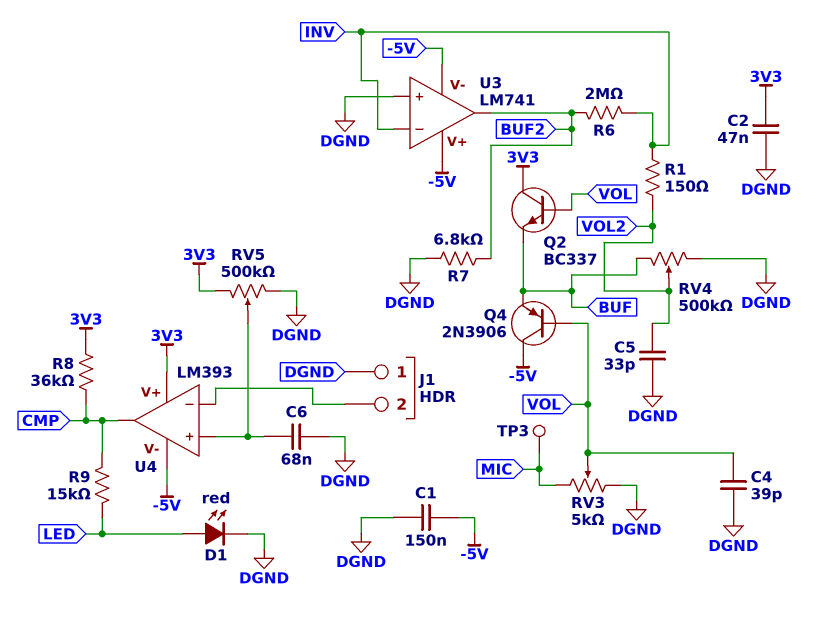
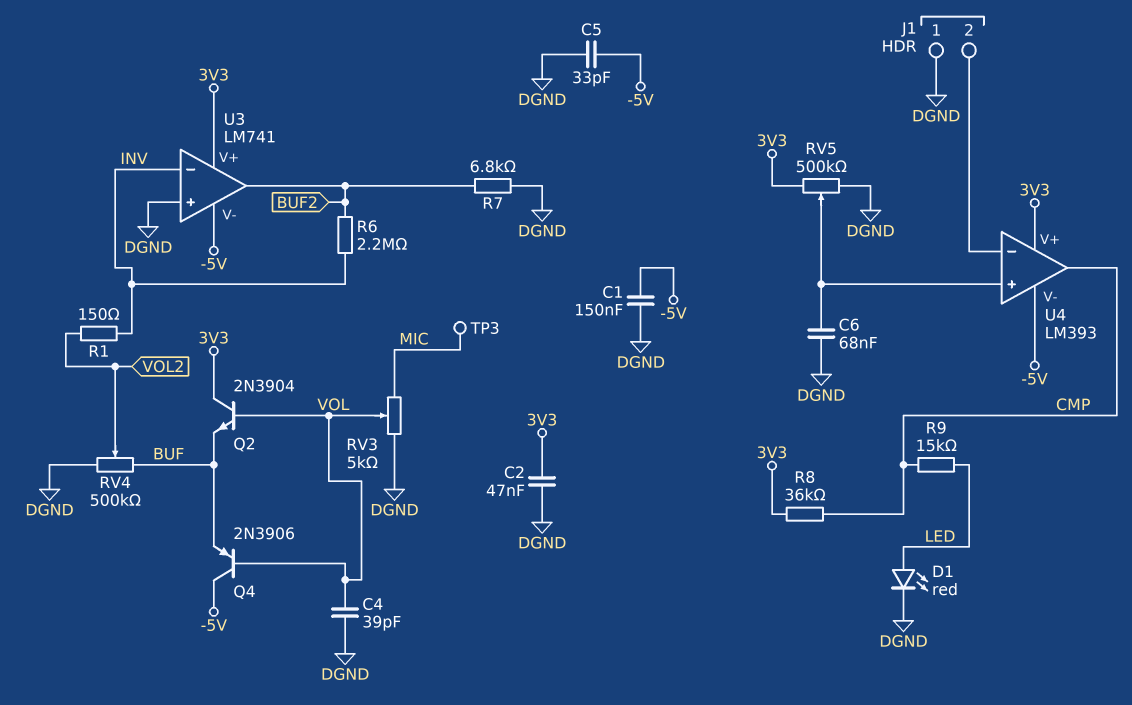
C5: 33pF (DGND, VOL2) -> 33pF (-5V, DGND)
Q2: NPN BC337 (B VOL, C 3V3, E BUF) -> NPN 2N3904 (B VOL, C 3V3, E BUF)
R6: 2M (BUF2, INV) -> 2.2M (BUF2, INV)
U3 pin V+: -5V -> 3V3

